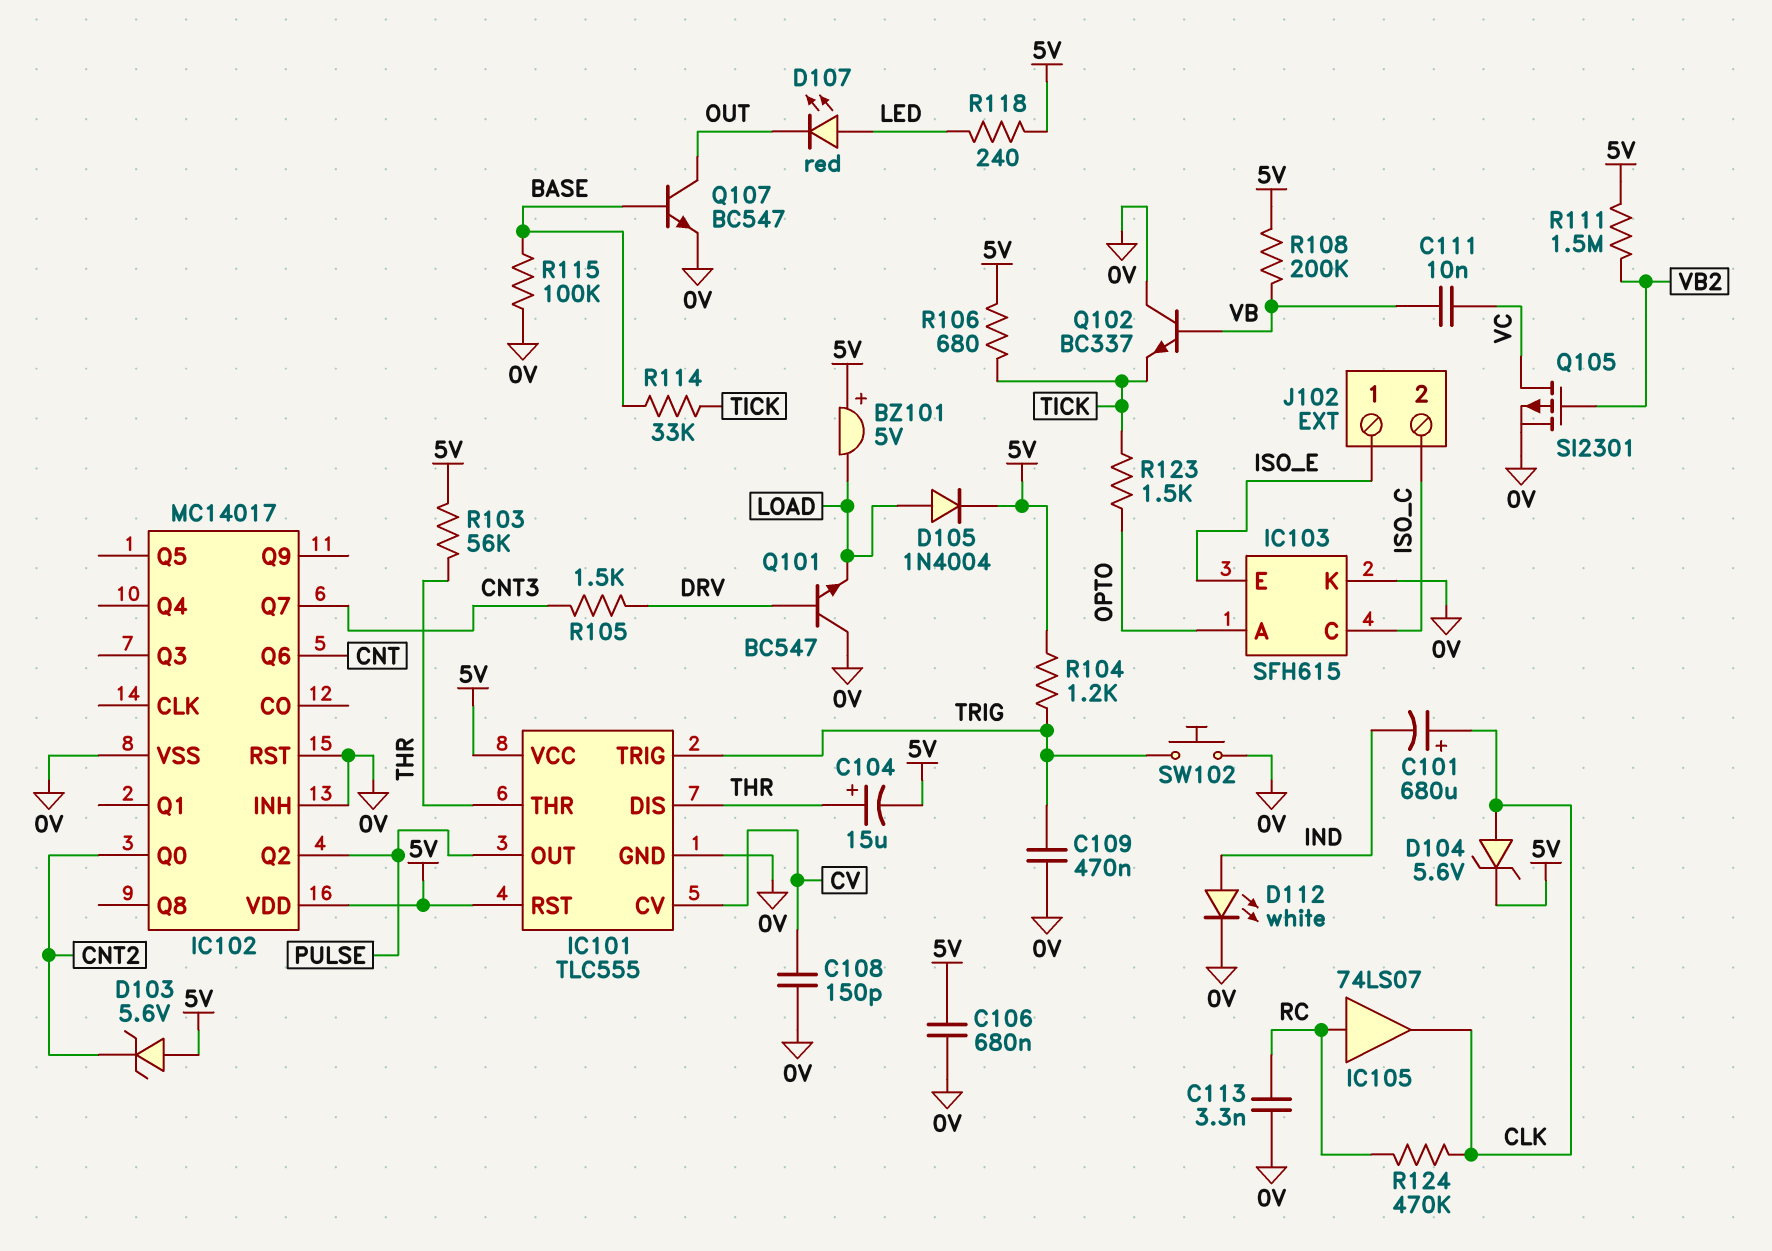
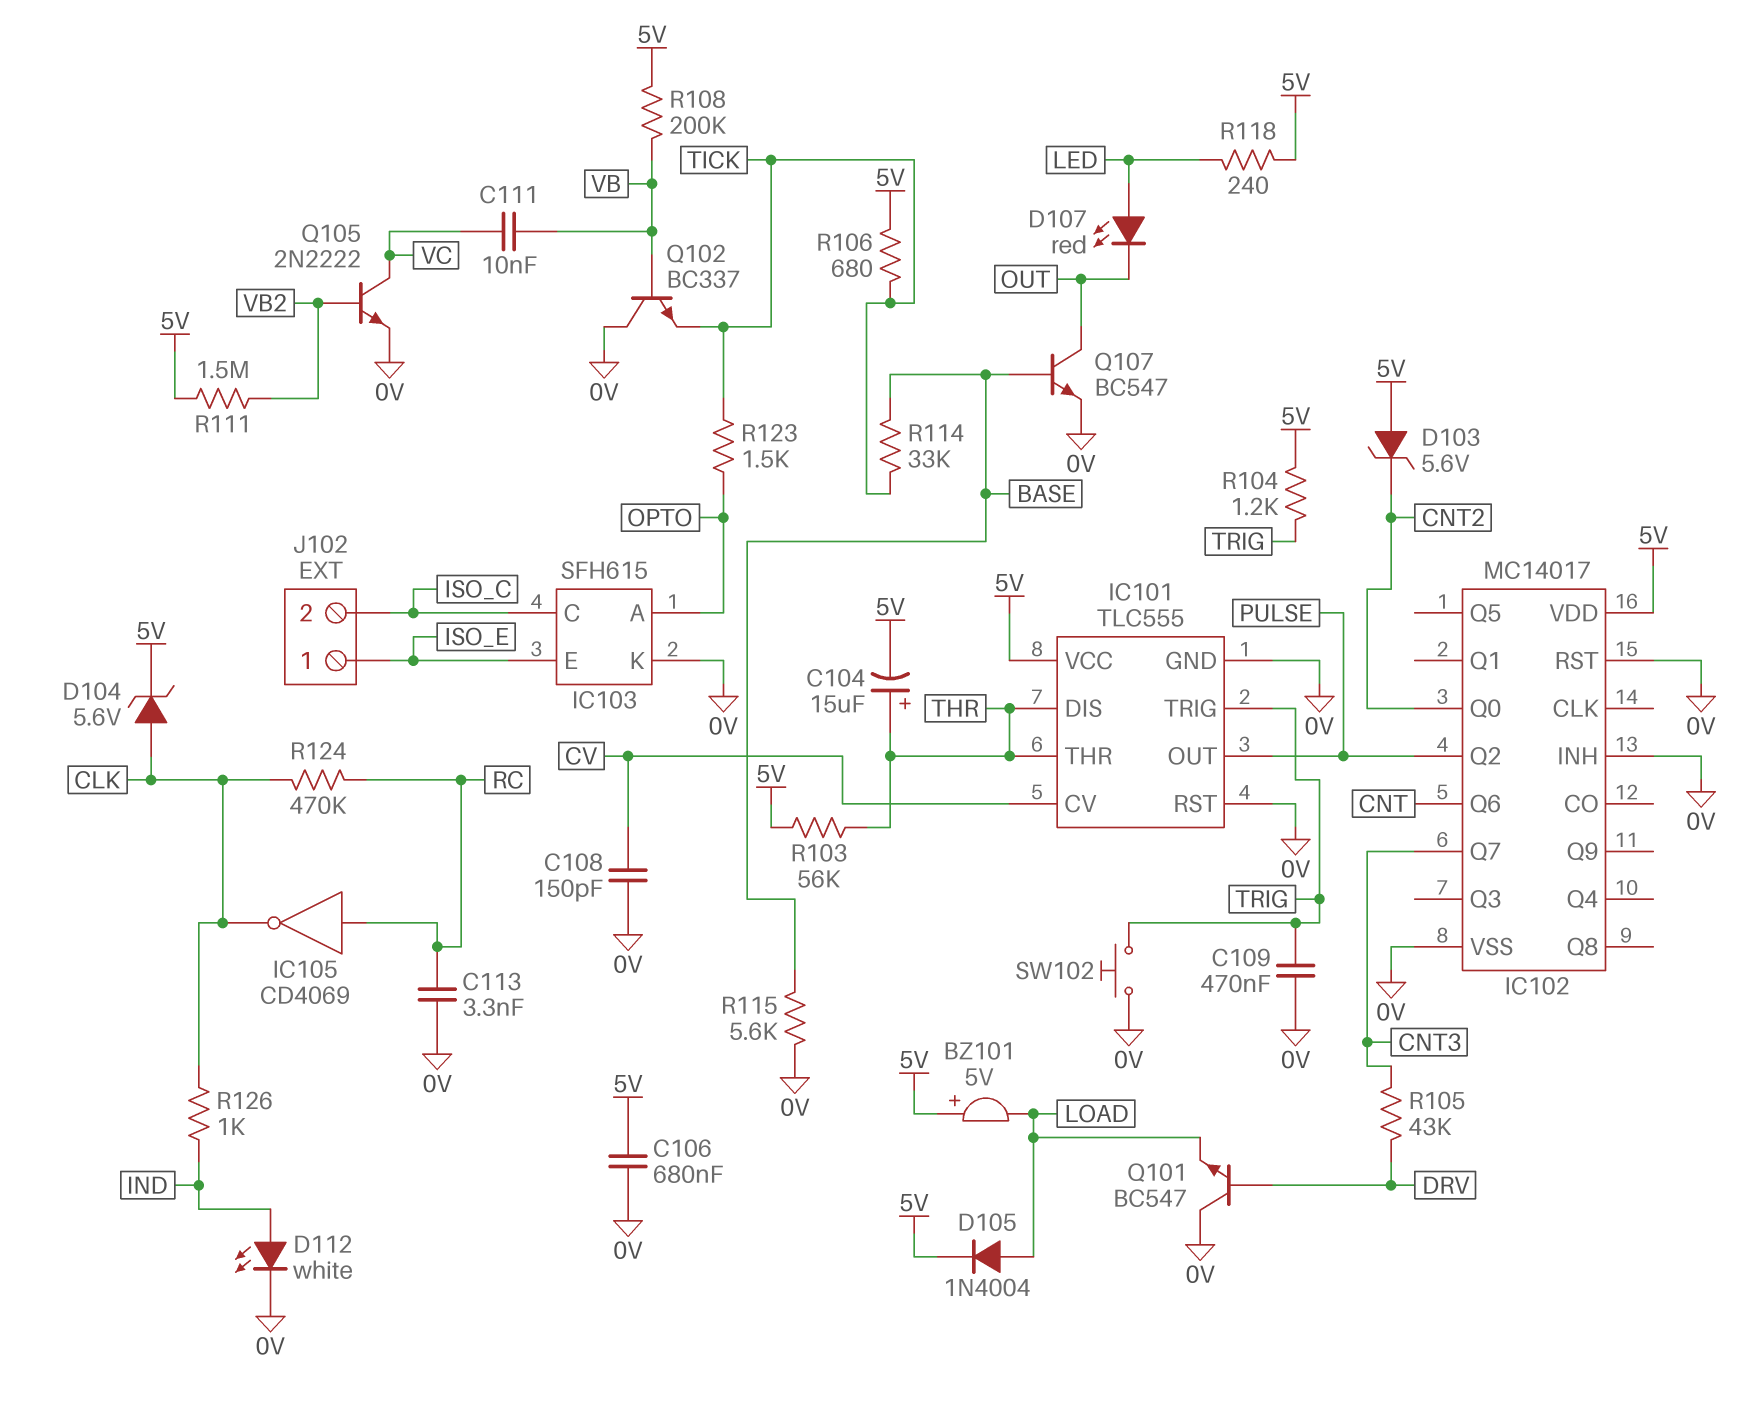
C101: 680uF (plus CLK, minus IND) -> none
IC101 pin RST: 5V -> 0V
IC105: buffer 74LS07 (in RC, out CLK) -> NOT CD4069 (in RC, out CLK)
Q105: PMOS SI2301 (G VB2, D VC, S 0V) -> NPN 2N2222 (B VB2, C VC, E 0V)
R105: 1.5k (CNT3, DRV) -> 43k (CNT3, DRV)
R115: 100k (0V, BASE) -> 5.6k (0V, BASE)
R126: none -> 1k (CLK, IND)

